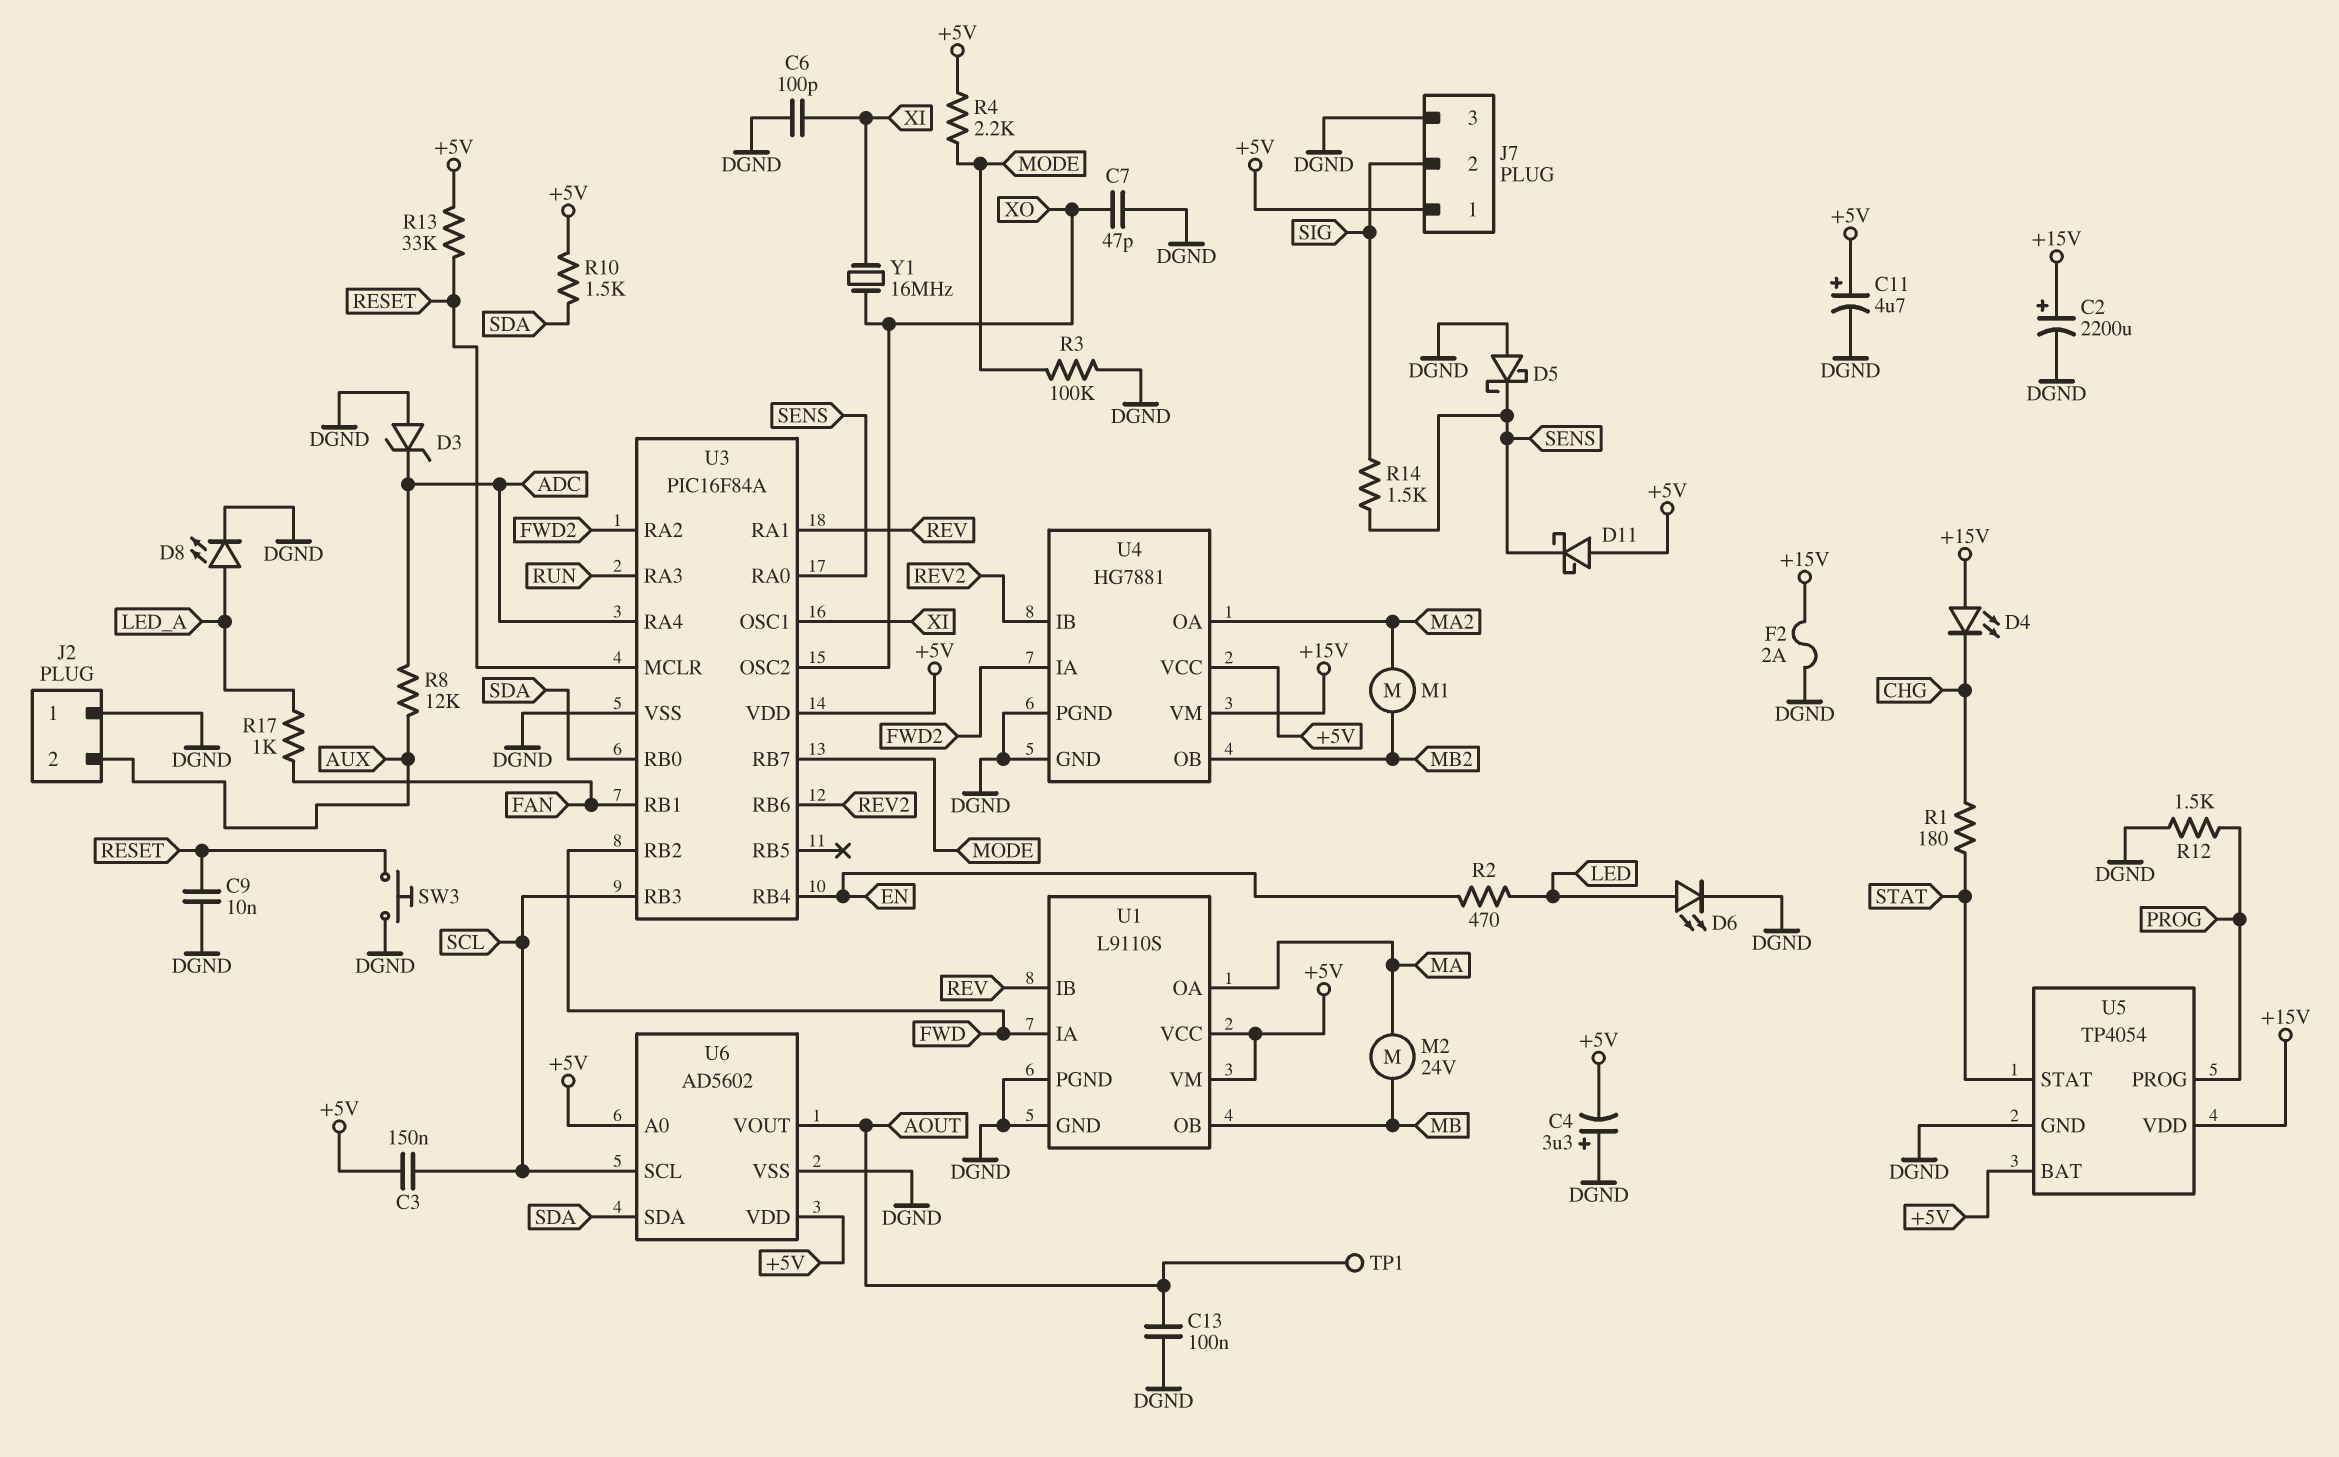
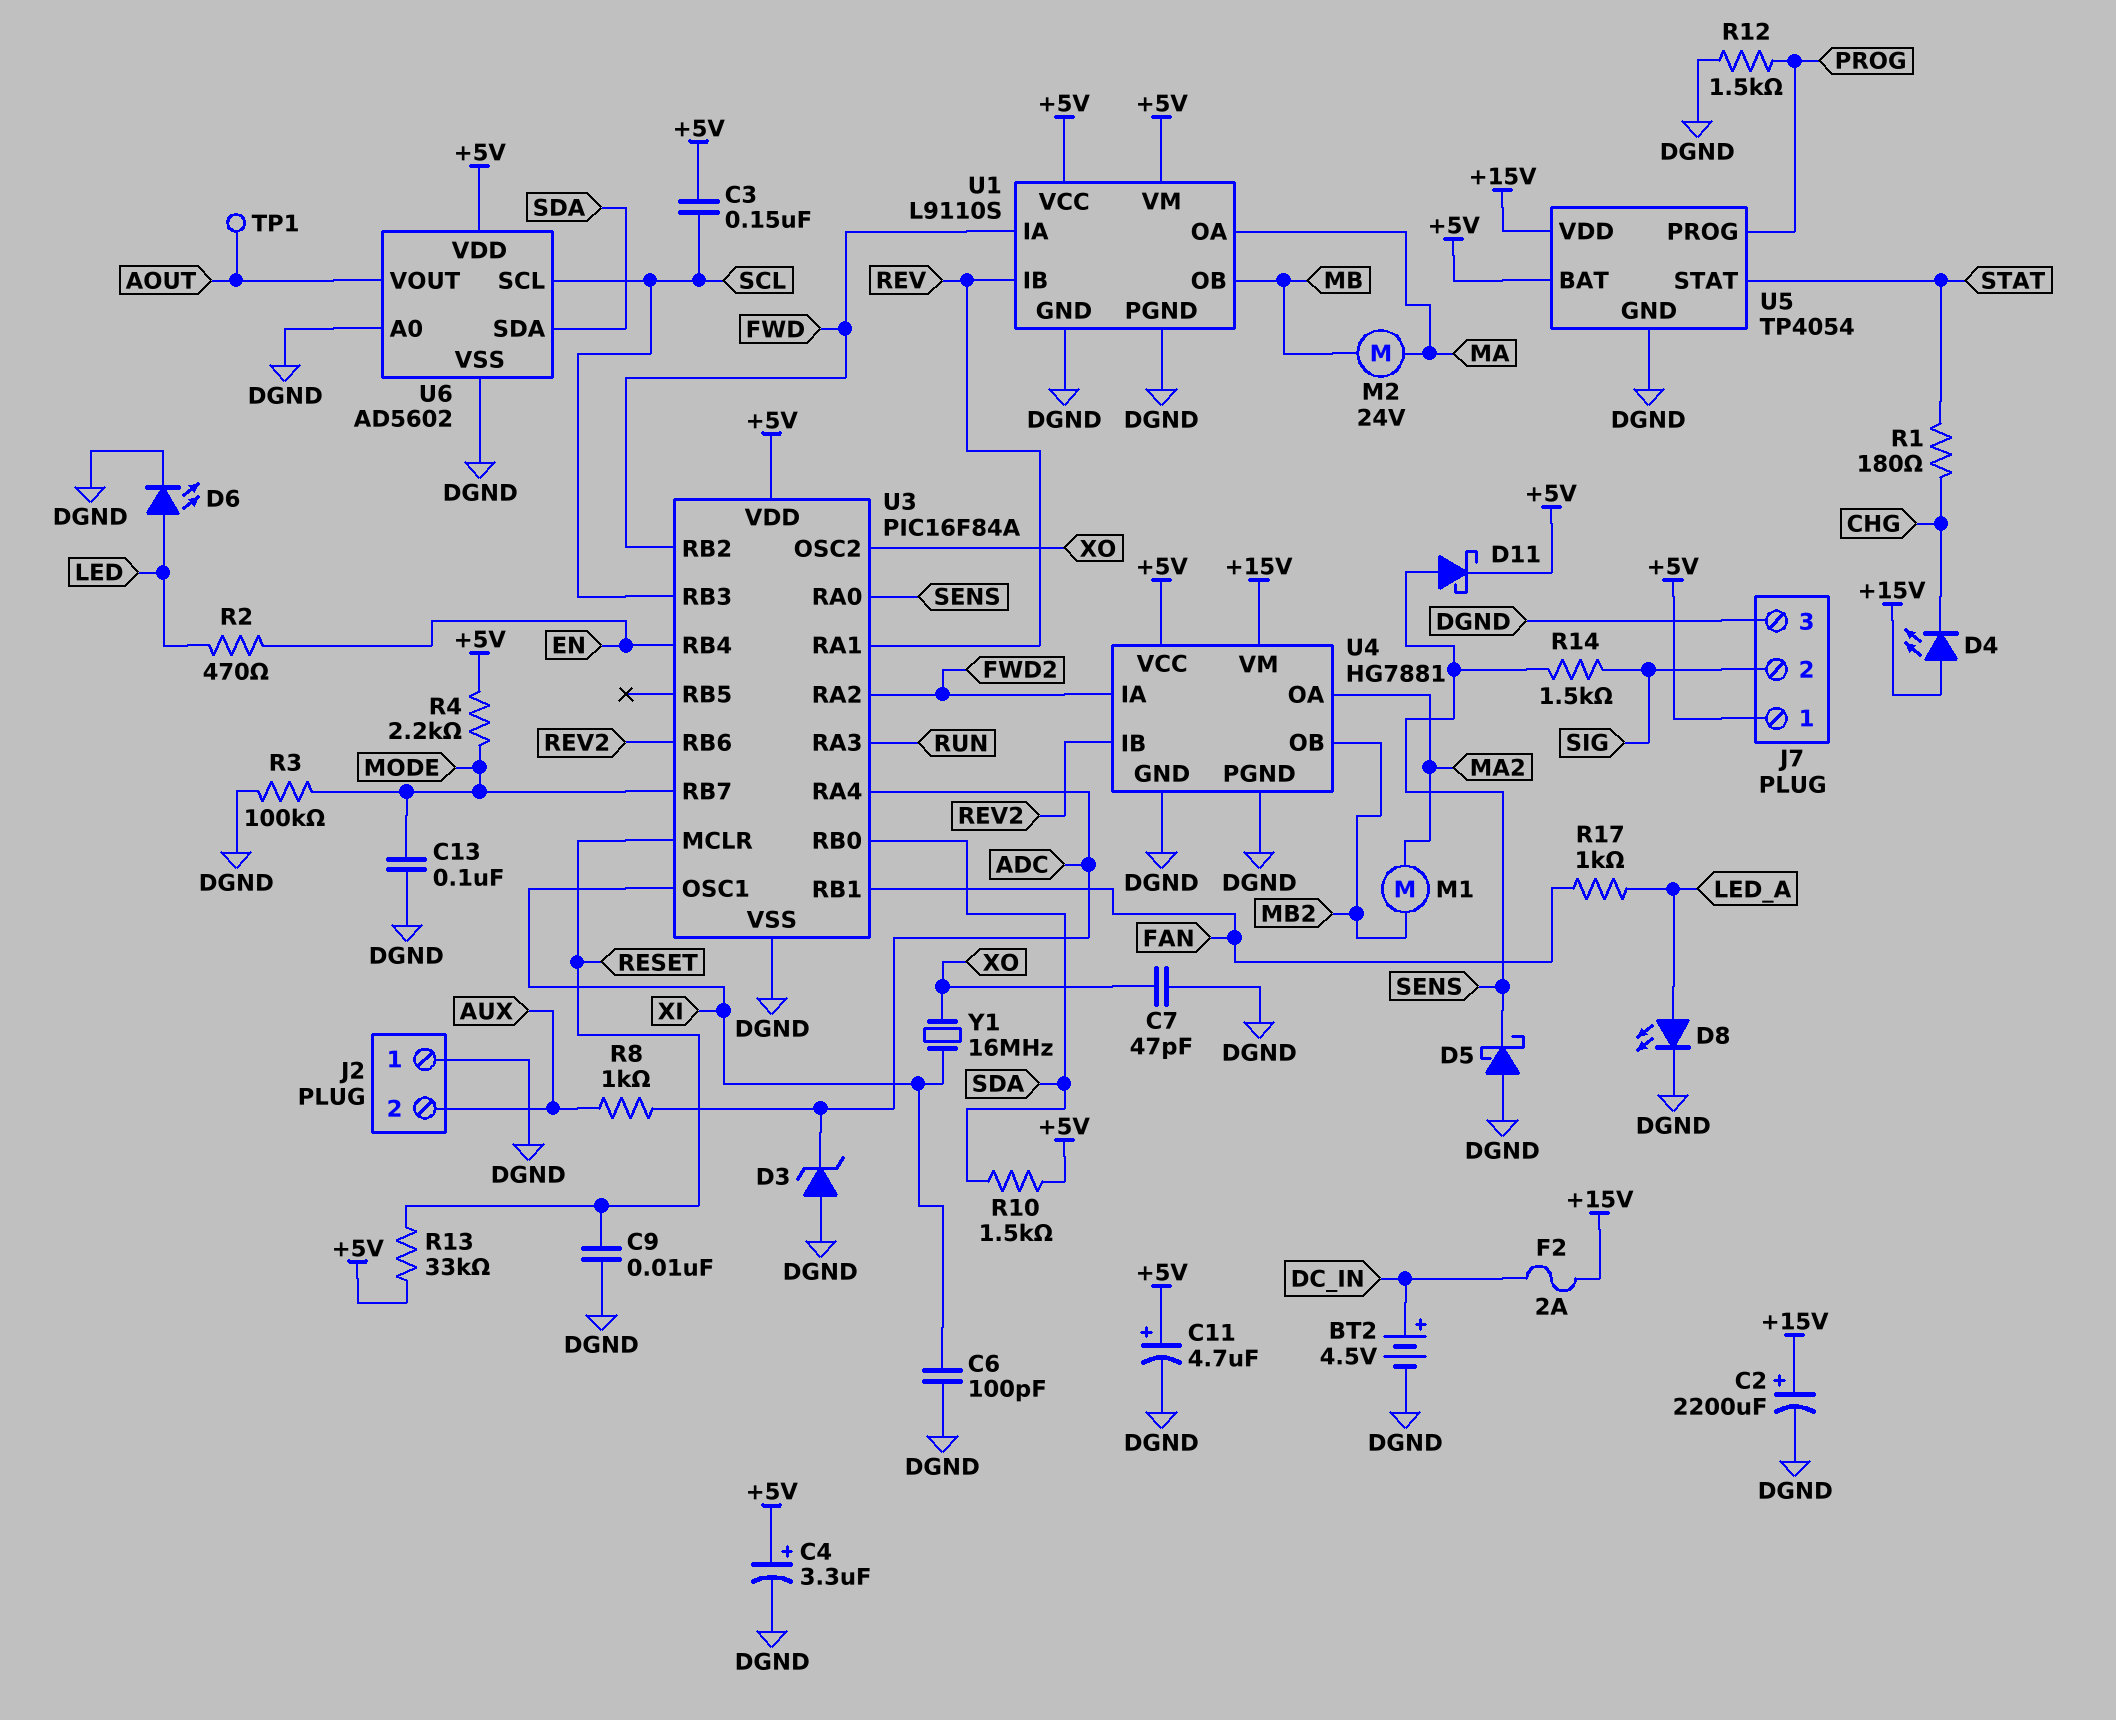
BT2: none -> 4.5V (plus DC_IN, minus DGND)
C4: 3.3uF (plus DGND, minus +5V) -> 3.3uF (plus +5V, minus DGND)
C13: 100nF (AOUT, DGND) -> 100nF (DGND, MODE)
D11: schottky (A +5V, K SENS) -> schottky (A SENS, K +5V)
F2: 2A (+15V, DGND) -> 2A (+15V, DC_IN)
R8: 12k (ADC, AUX) -> 1k (ADC, AUX)
SW3: button (DGND, RESET) -> none
U6 pin A0: +5V -> DGND

